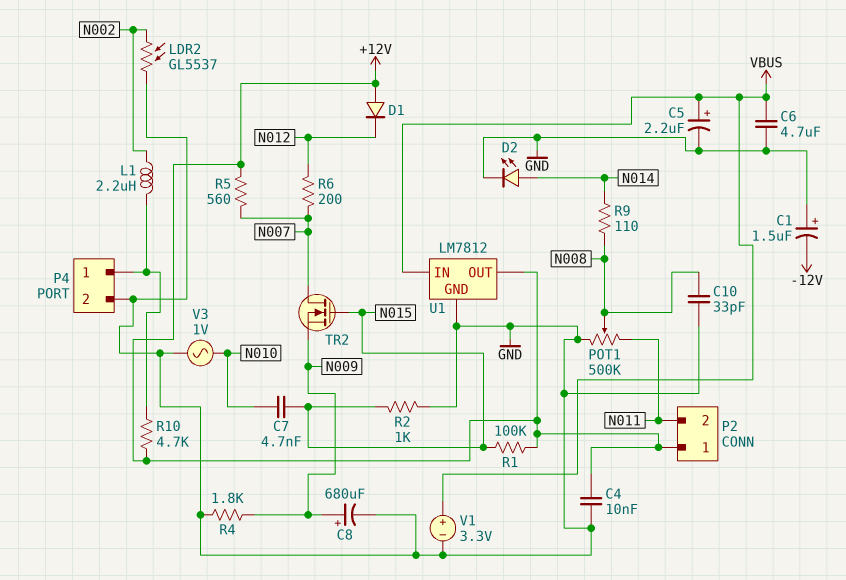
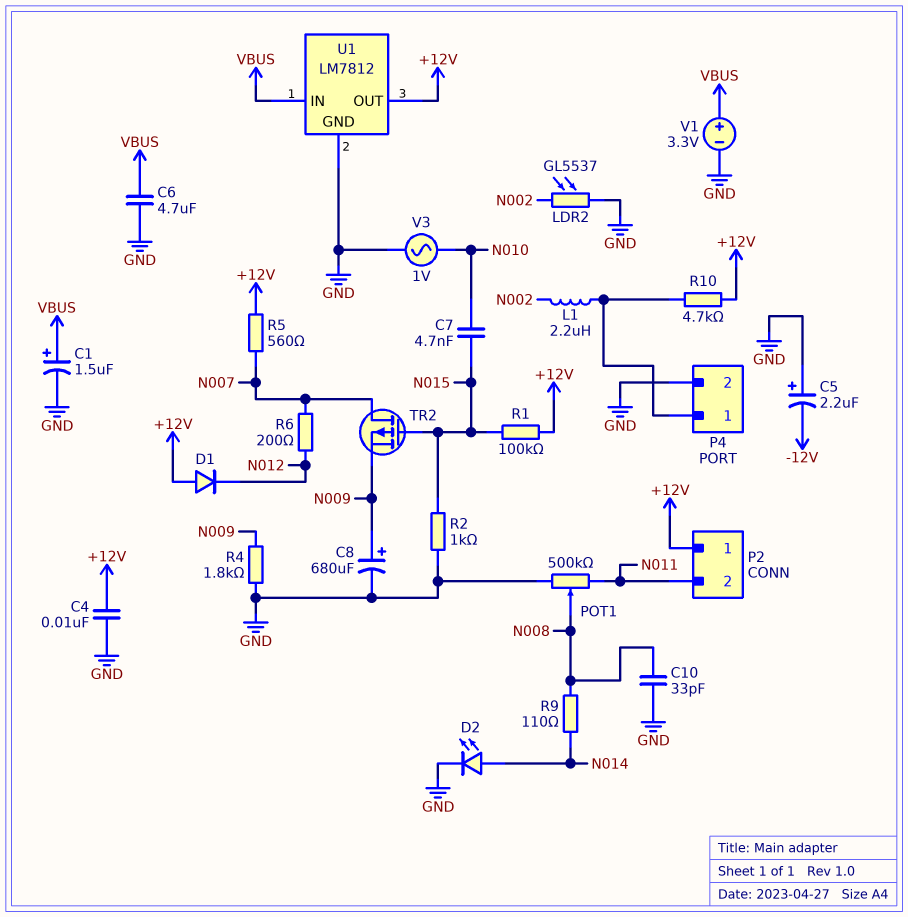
C1: 1.5uF (plus GND, minus -12V) -> 1.5uF (plus VBUS, minus GND)
C5: 2.2uF (plus VBUS, minus GND) -> 2.2uF (plus GND, minus -12V)
TR2: NMOS (G N015, D N007, S N009) -> PMOS (G N015, D N007, S N009)

